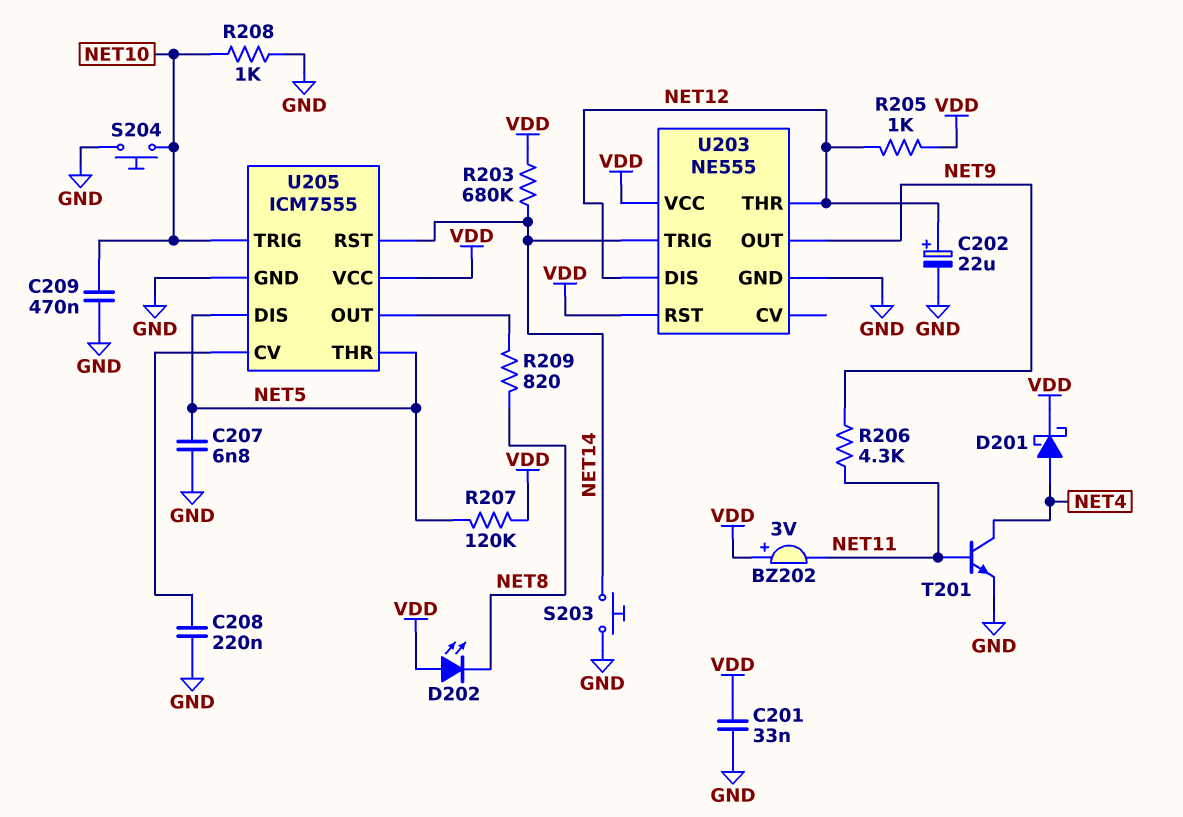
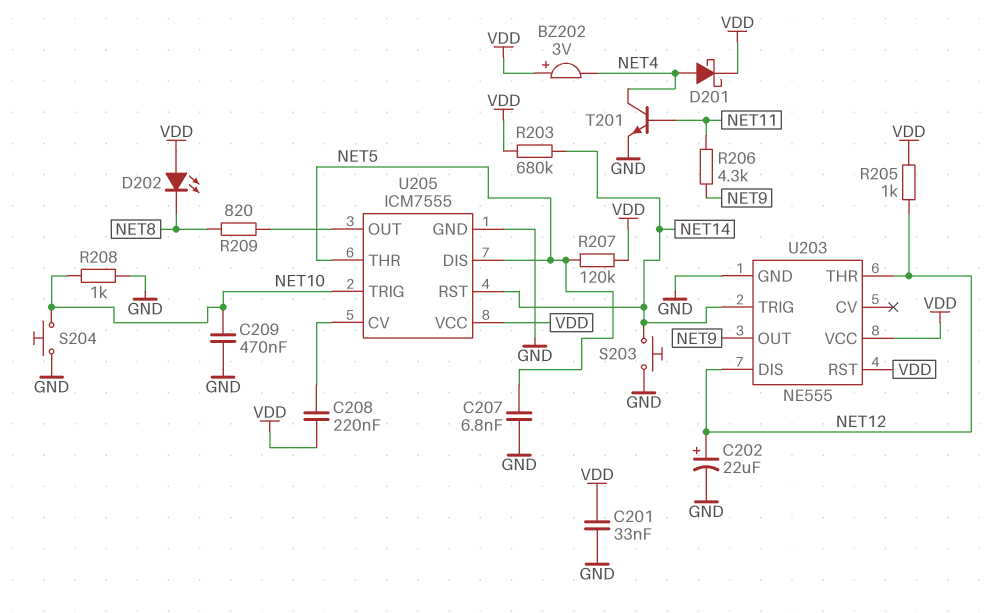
BZ202: buzzer 3V (plus VDD, minus NET11) -> buzzer 3V (plus VDD, minus NET4)
C208: 220nF (GND, U205/CV) -> 220nF (U205/CV, VDD)

